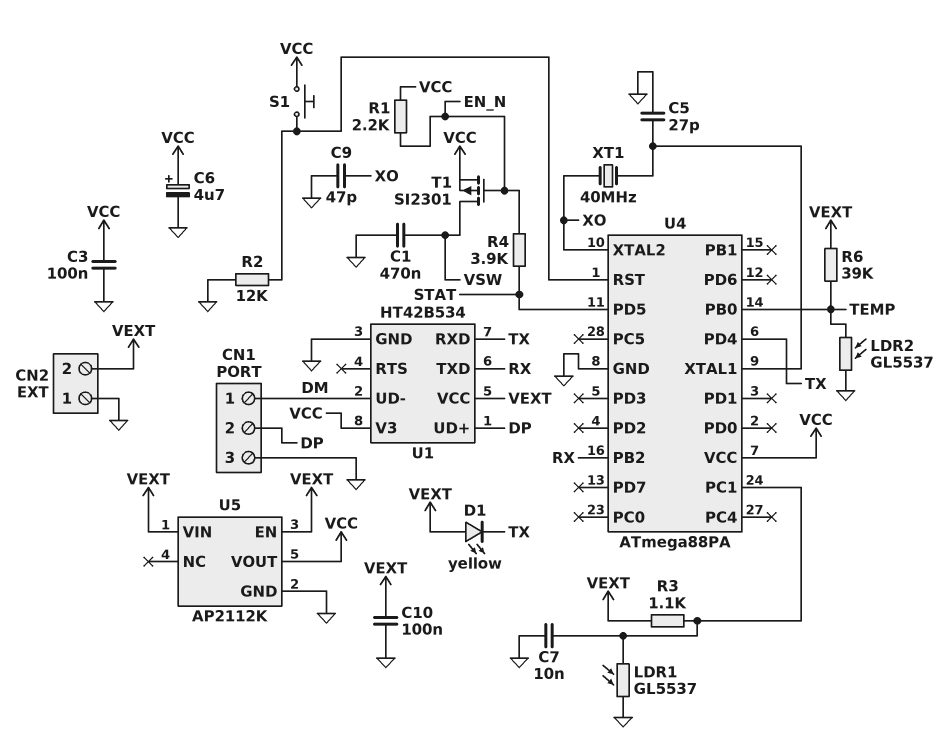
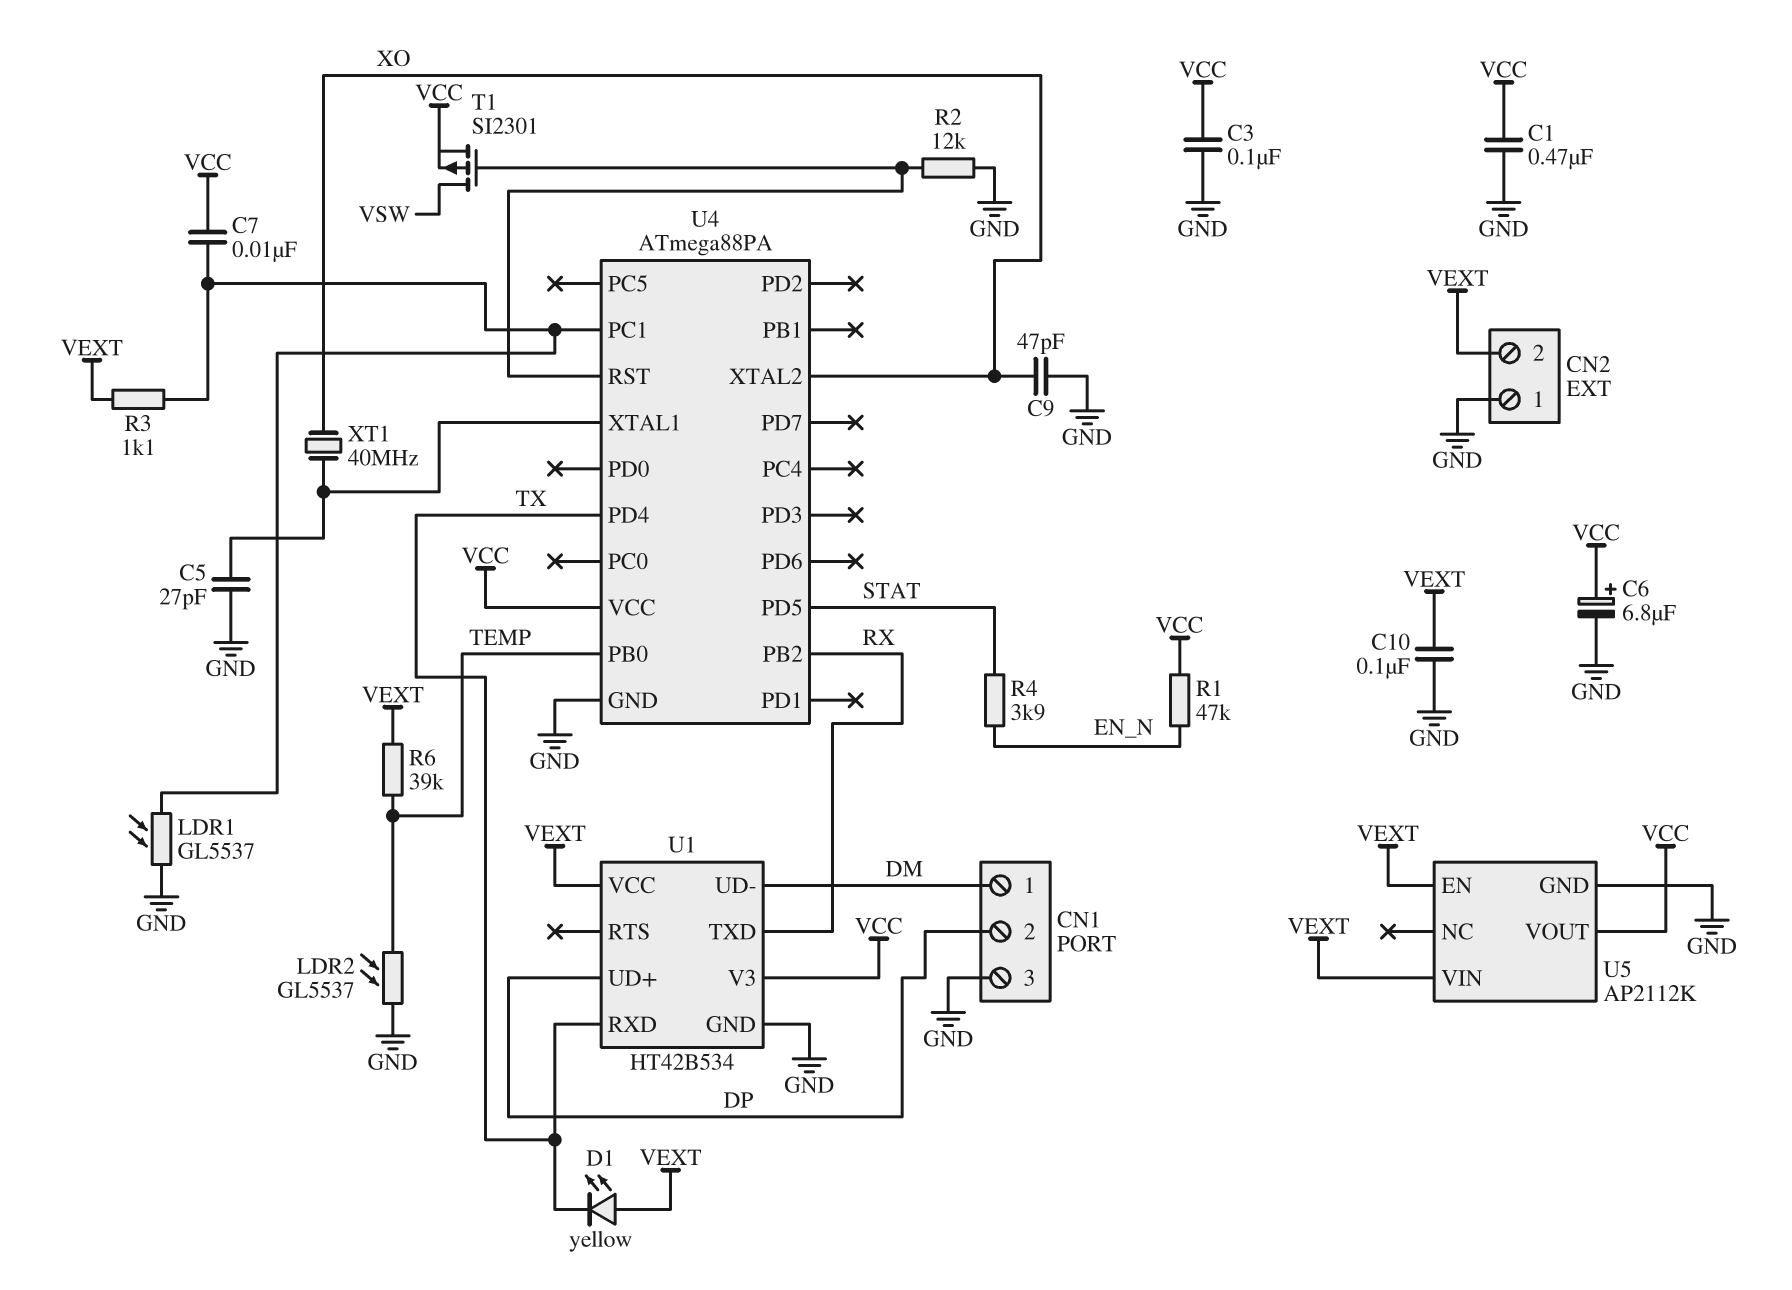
C1: 470nF (GND, VSW) -> 470nF (GND, VCC)
C6: 4.7uF (plus VCC, minus GND) -> 6.8uF (plus VCC, minus GND)
C7: 10nF (GND, U4/PC1) -> 10nF (U4/PC1, VCC)
R1: 2.2k (EN_N, VCC) -> 47k (EN_N, VCC)
S1: button (U4/RST, VCC) -> none
T1: PMOS SI2301 (G EN_N, D VSW, S VCC) -> PMOS SI2301 (G U4/RST, D VSW, S VCC)

